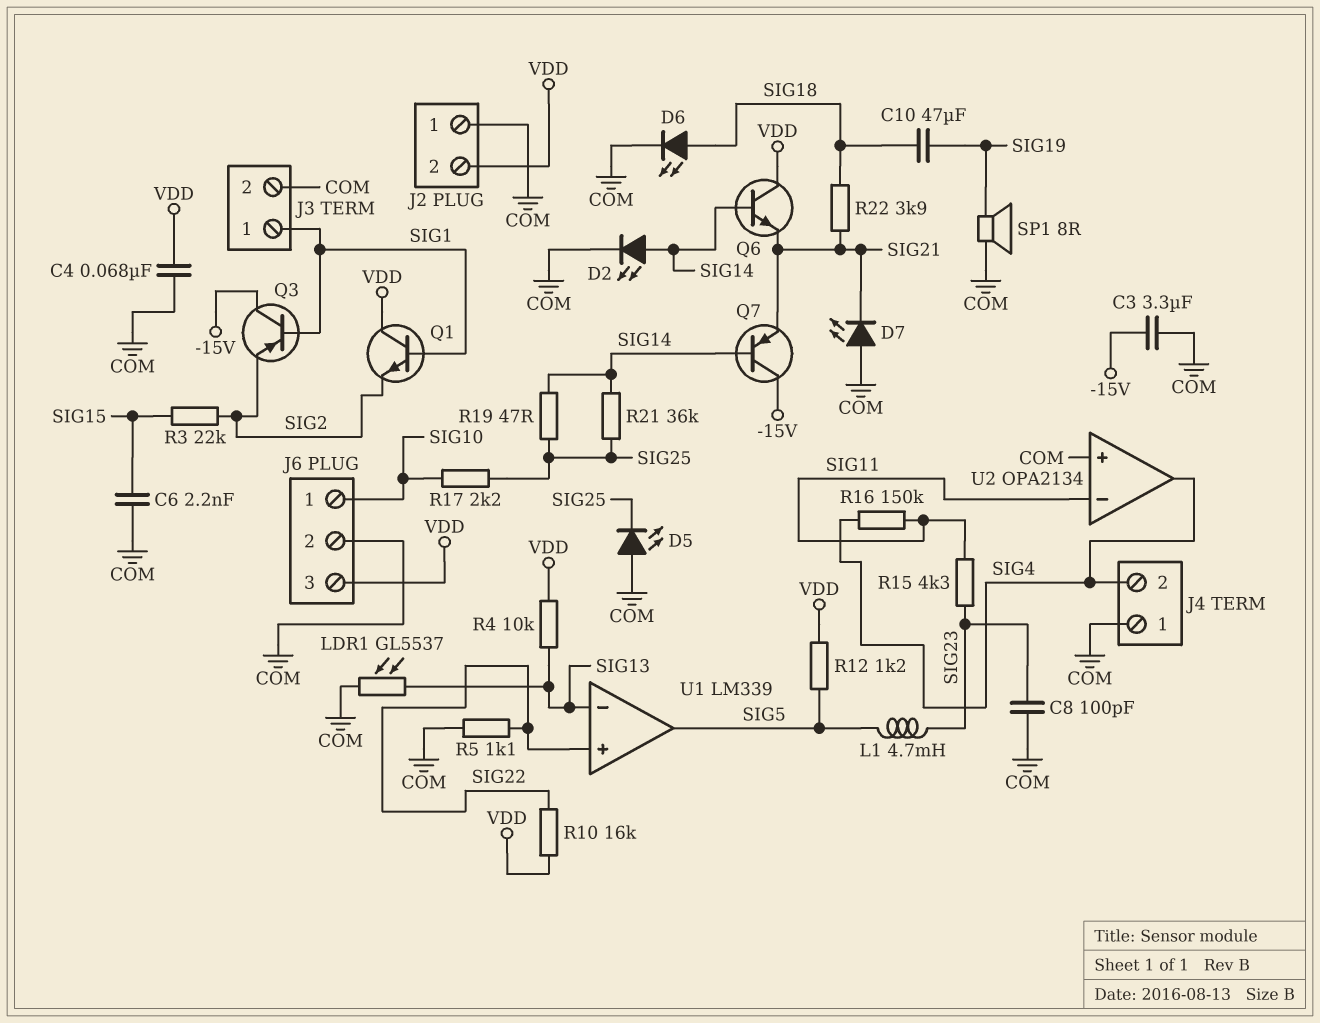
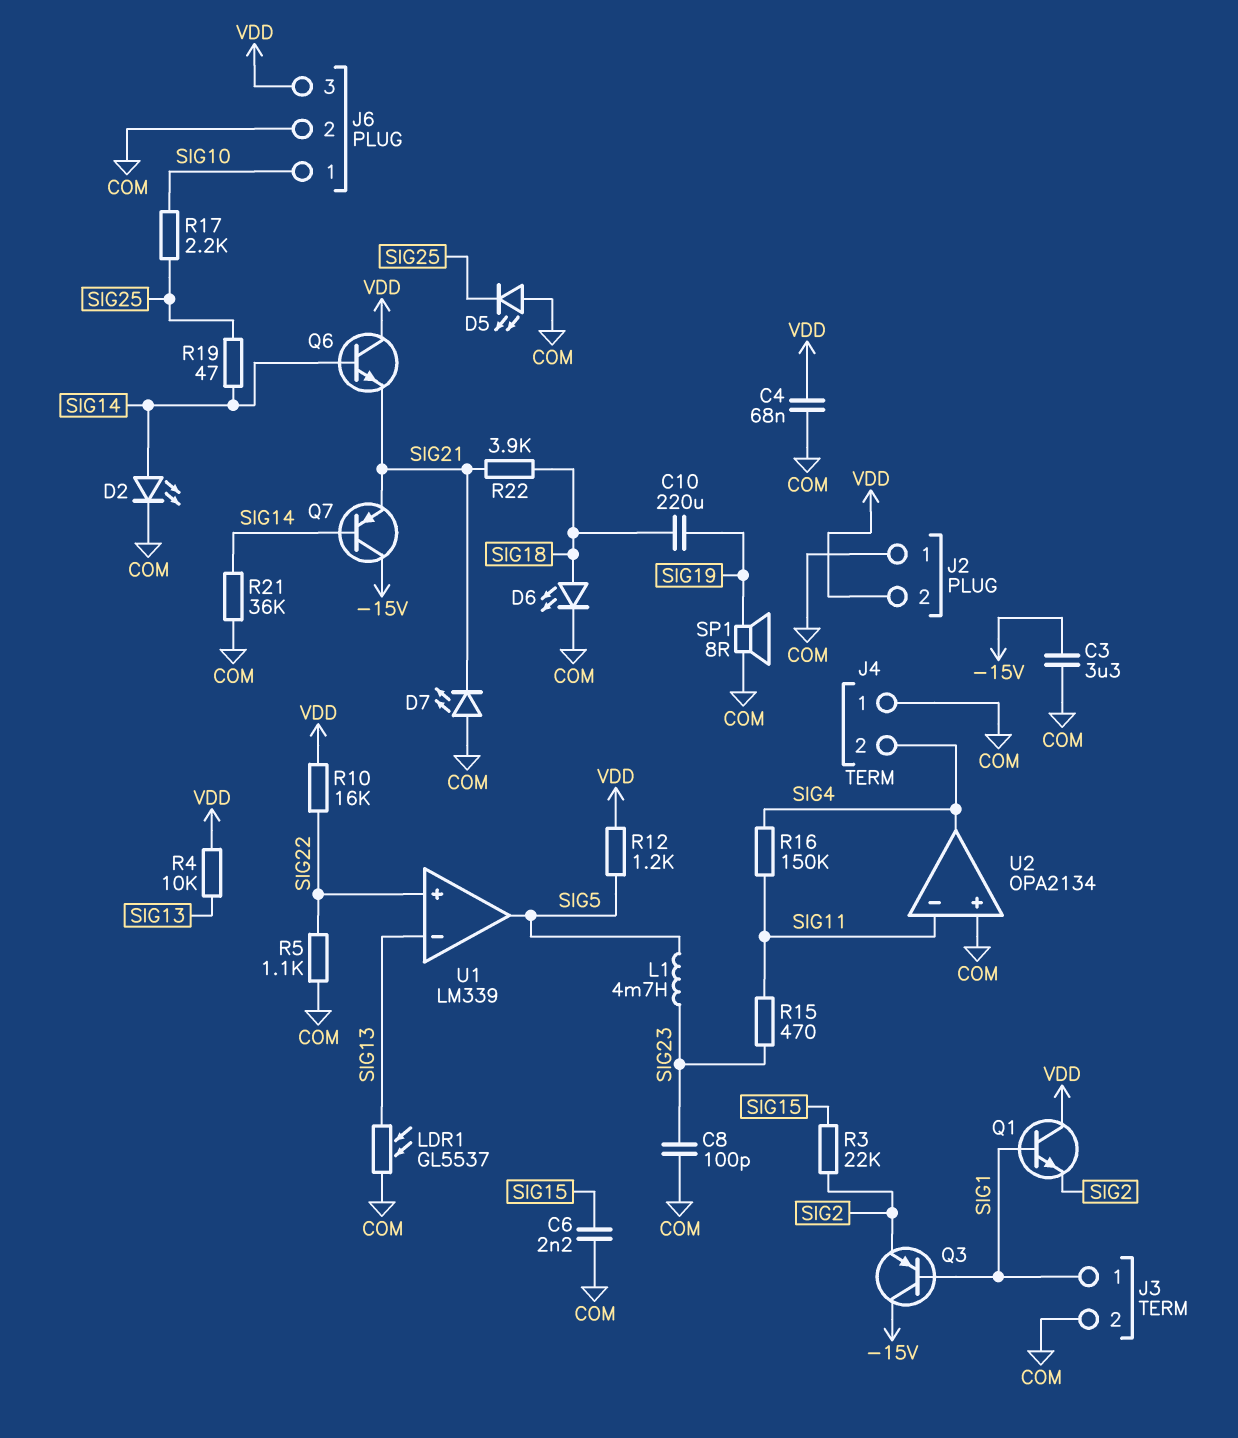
C10: 47uF (SIG18, SIG19) -> 220uF (SIG18, SIG19)
R15: 4.3k (SIG11, SIG23) -> 470 (SIG11, SIG23)
R21: 36k (SIG14, SIG25) -> 36k (COM, SIG14)

